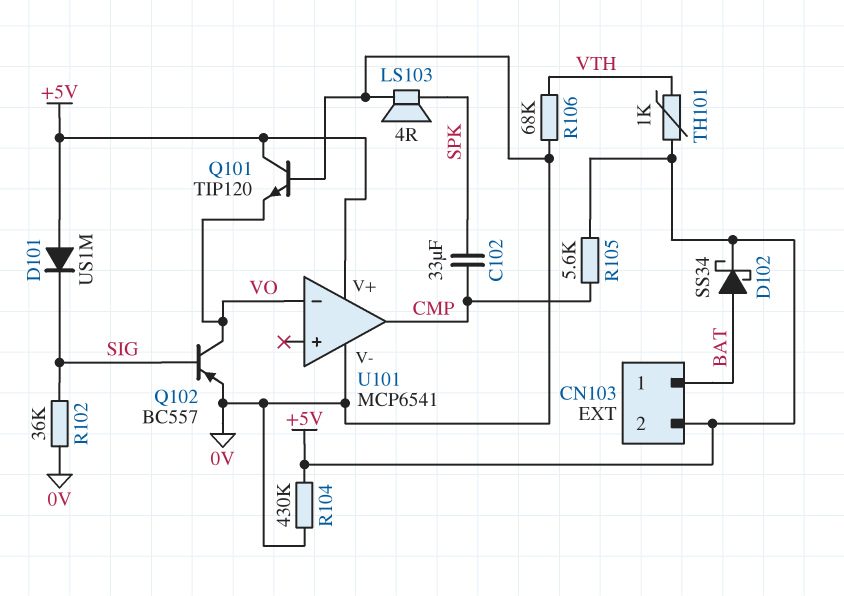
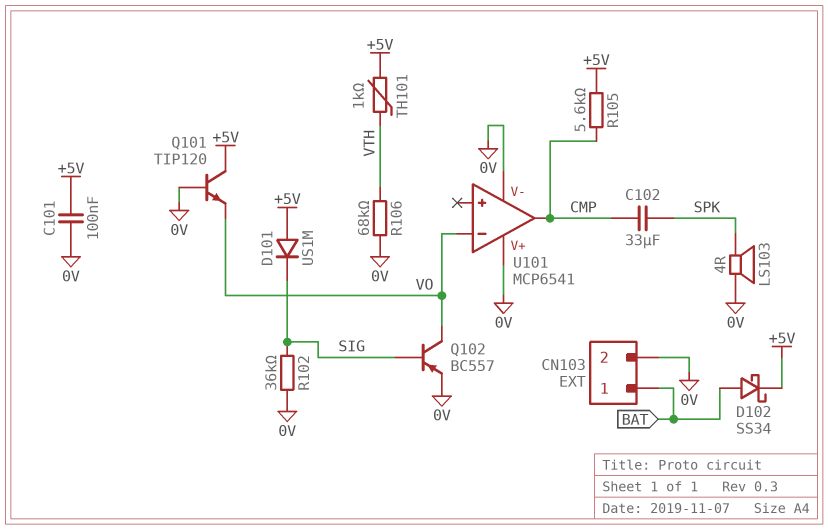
C101: none -> 100nF (+5V, 0V)
CN103 pin 2: +5V -> 0V
R104: 430k (+5V, 0V) -> none
U101 pin V+: +5V -> 0V

